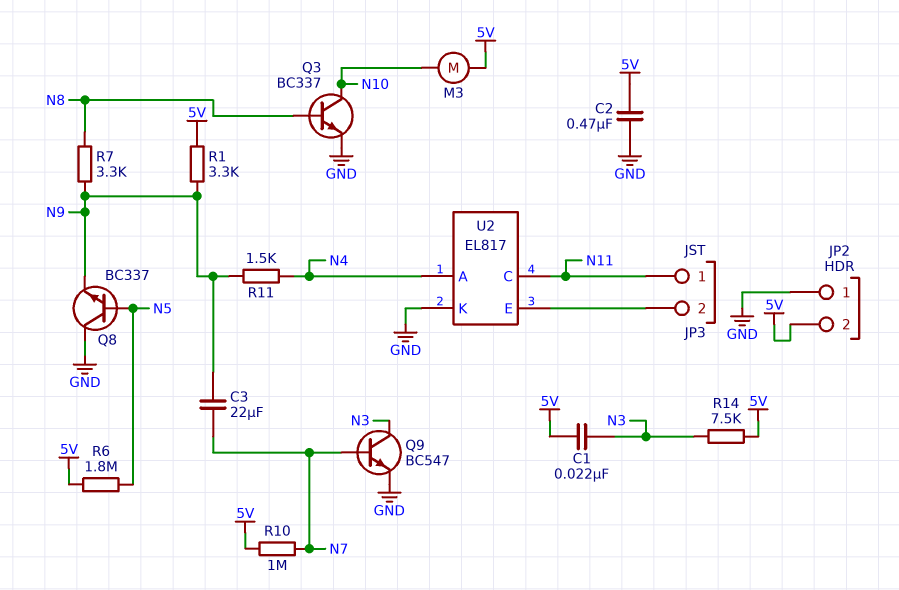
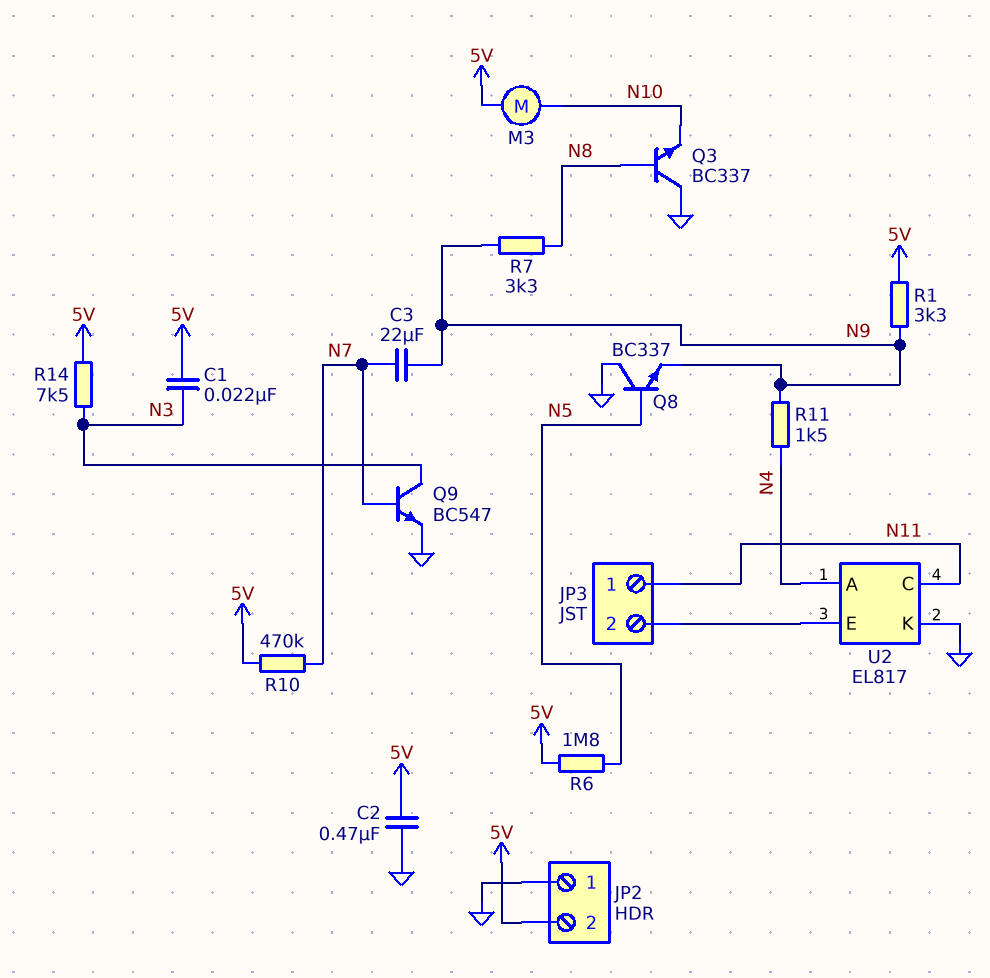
Q3: NPN BC337 (B N8, C N10, E GND) -> NPN BC337 (B N8, C GND, E N10)
R10: 1M (5V, N7) -> 470k (5V, N7)

